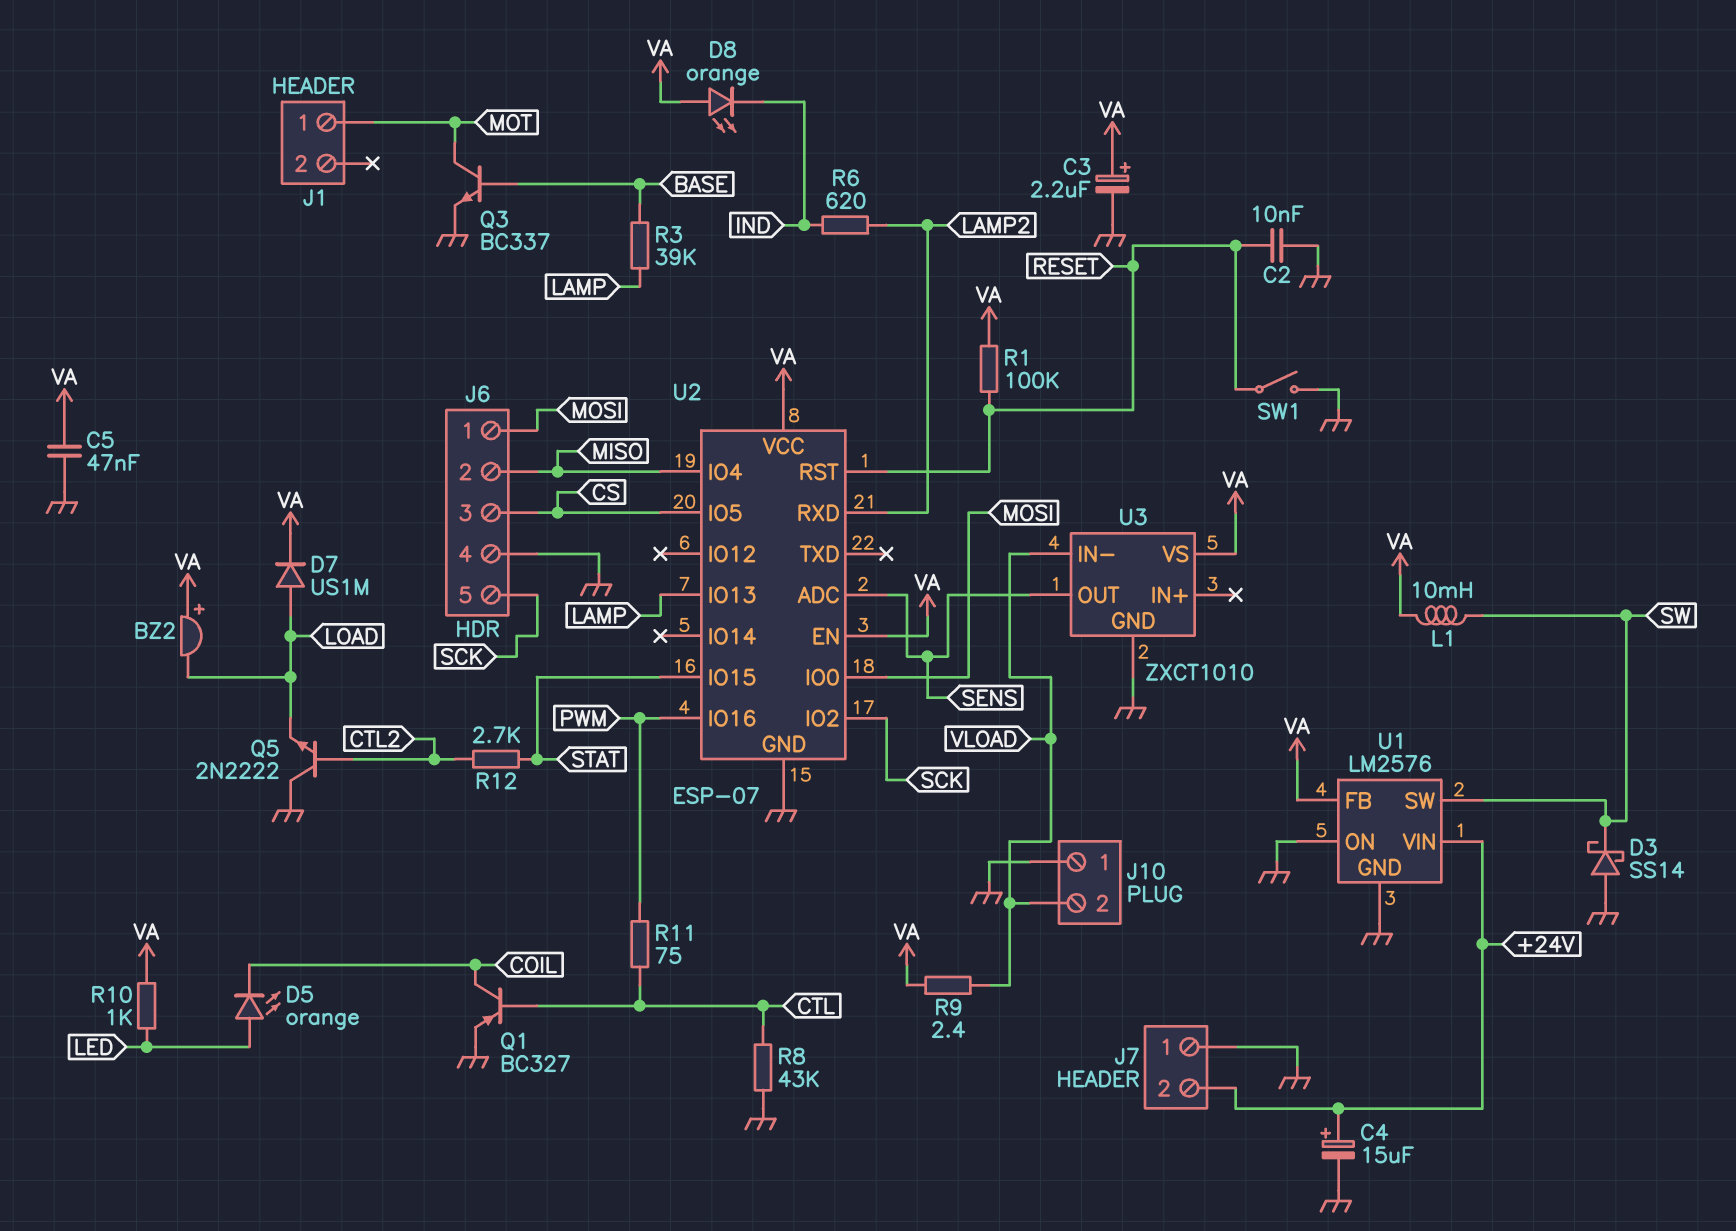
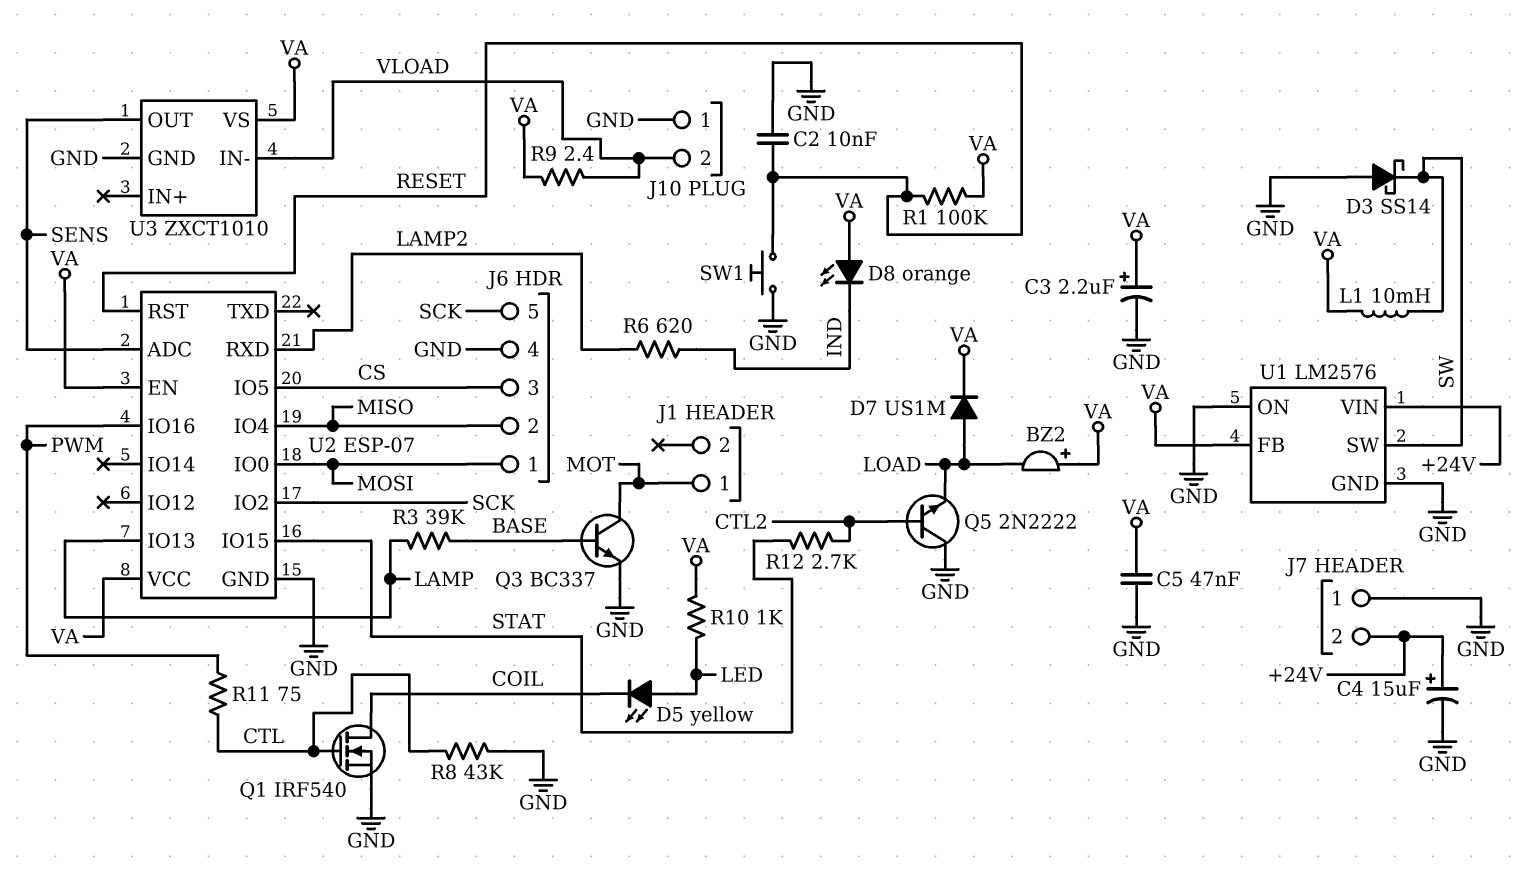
D5: LED orange (A LED, K COIL) -> LED yellow (A LED, K COIL)
Q1: PNP BC327 (B CTL, C COIL, E GND) -> NMOS IRF540 (G CTL, D COIL, S GND)
SW1: switch (GND, RESET) -> button (GND, RESET)

